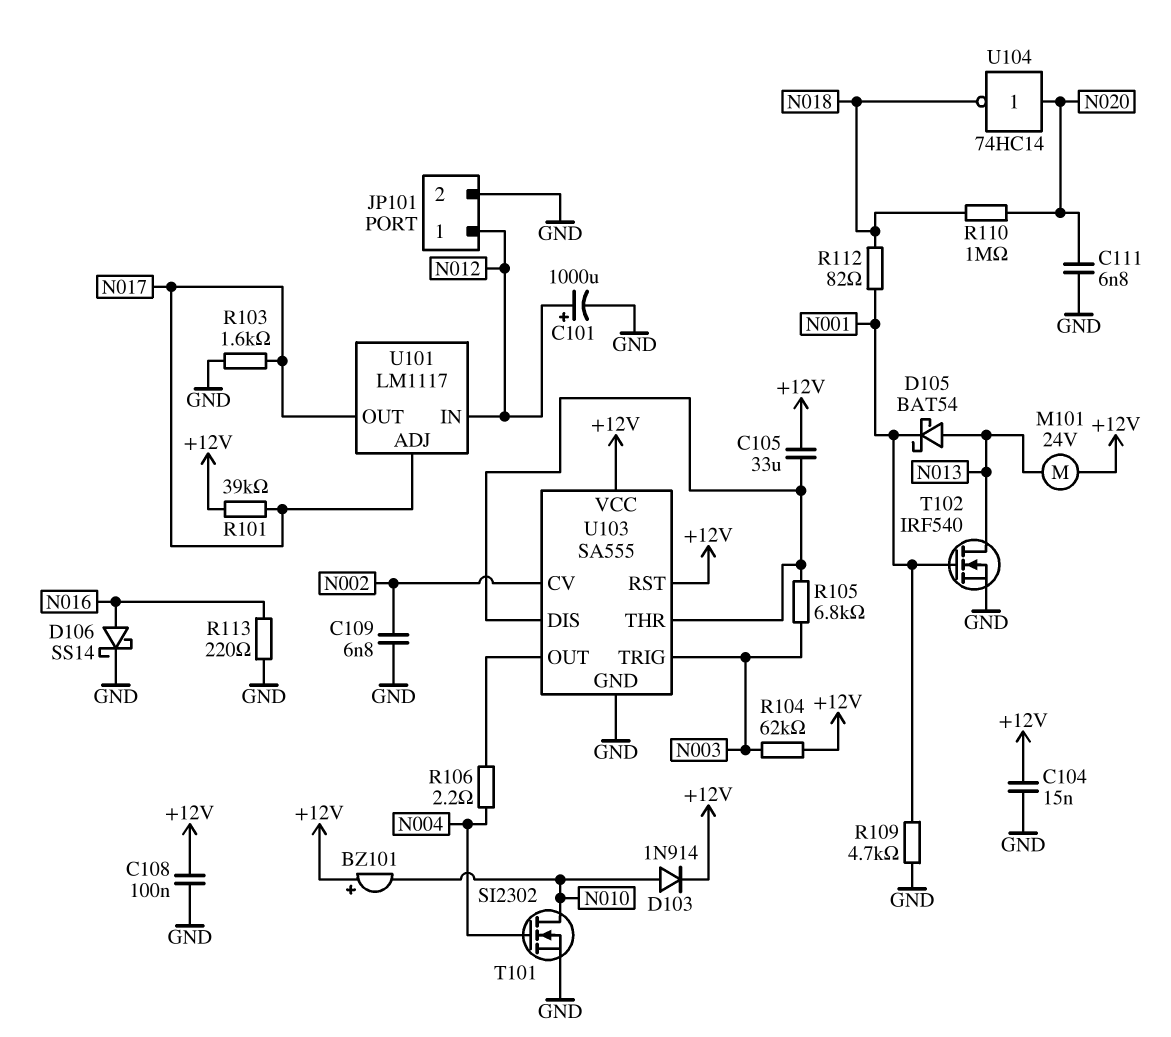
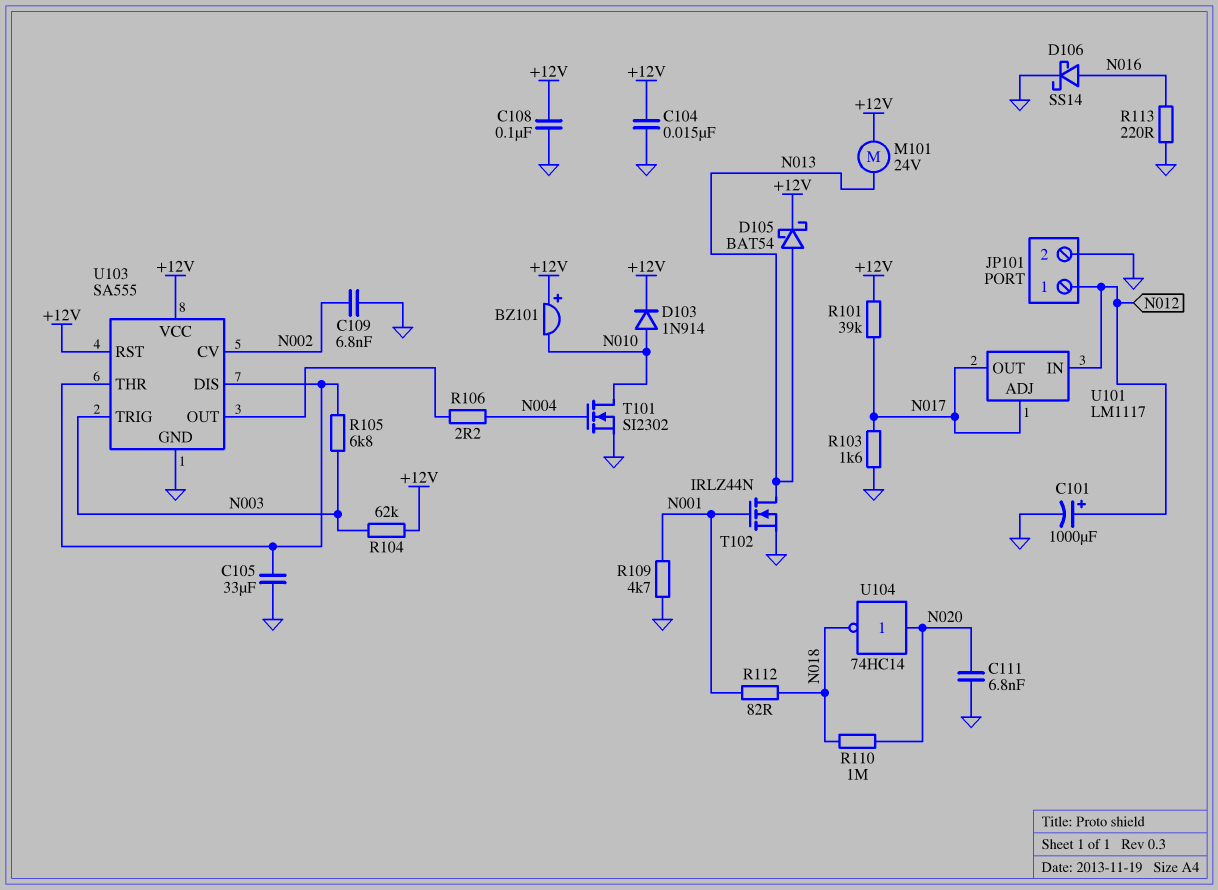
C105: 33uF (+12V, U103/DIS) -> 33uF (GND, U103/DIS)
D105: schottky BAT54 (A N013, K N001) -> schottky BAT54 (A N013, K +12V)
T102: NMOS IRF540 (G N001, D N013, S GND) -> NMOS IRLZ44N (G N001, D N013, S GND)

